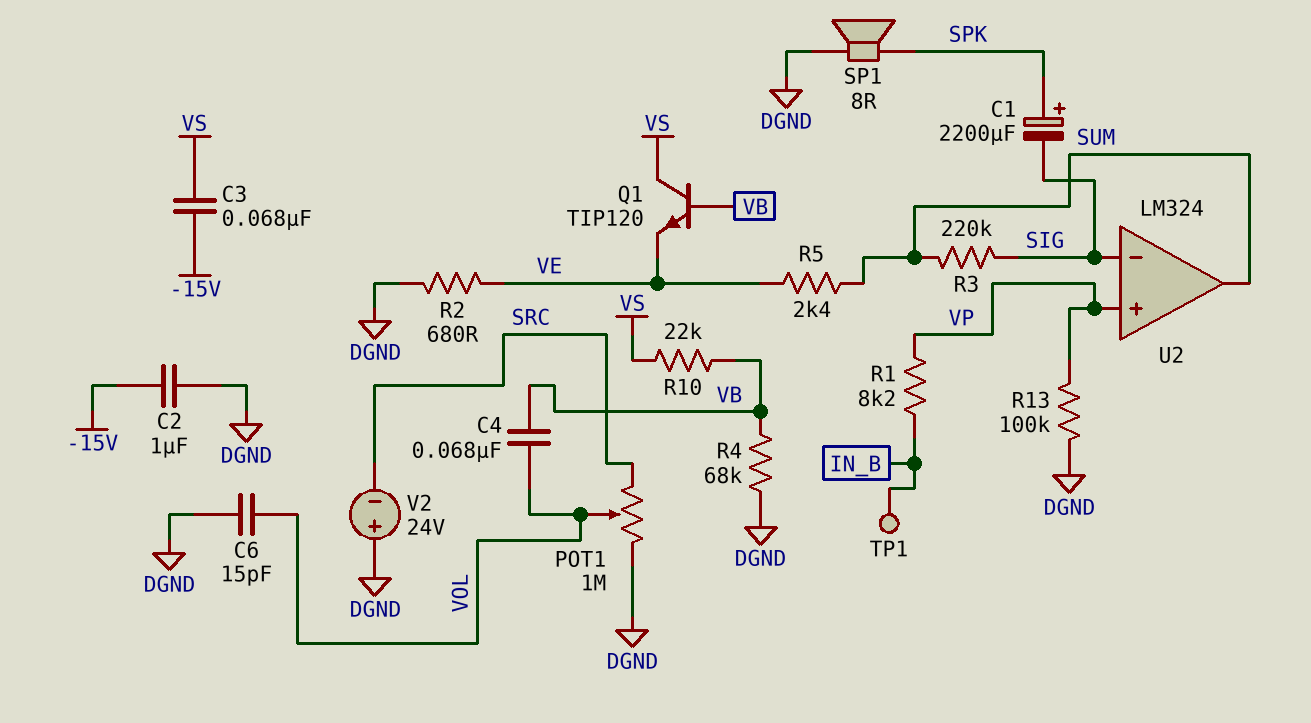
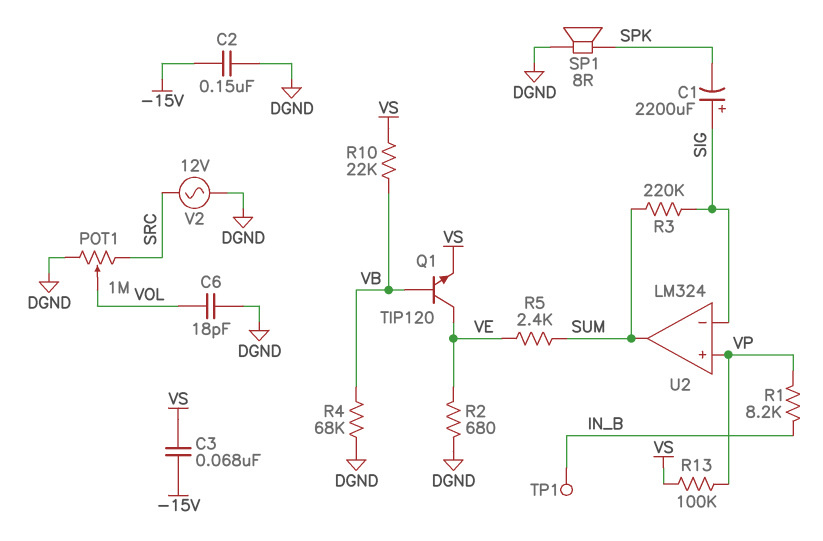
C1: 2200uF (plus SPK, minus SIG) -> 2200uF (plus SIG, minus SPK)
C2: 1uF (-15V, DGND) -> 150nF (-15V, DGND)
C4: 68nF (VB, VOL) -> none
C6: 15pF (DGND, VOL) -> 18pF (DGND, VOL)
Q1: NPN TIP120 (B VB, C VS, E VE) -> NPN TIP120 (B VB, C VE, E VS)
R13: 100k (DGND, VP) -> 100k (VP, VS)
V2: 24V (plus DGND, minus SRC) -> AC 12V (DGND, SRC)

